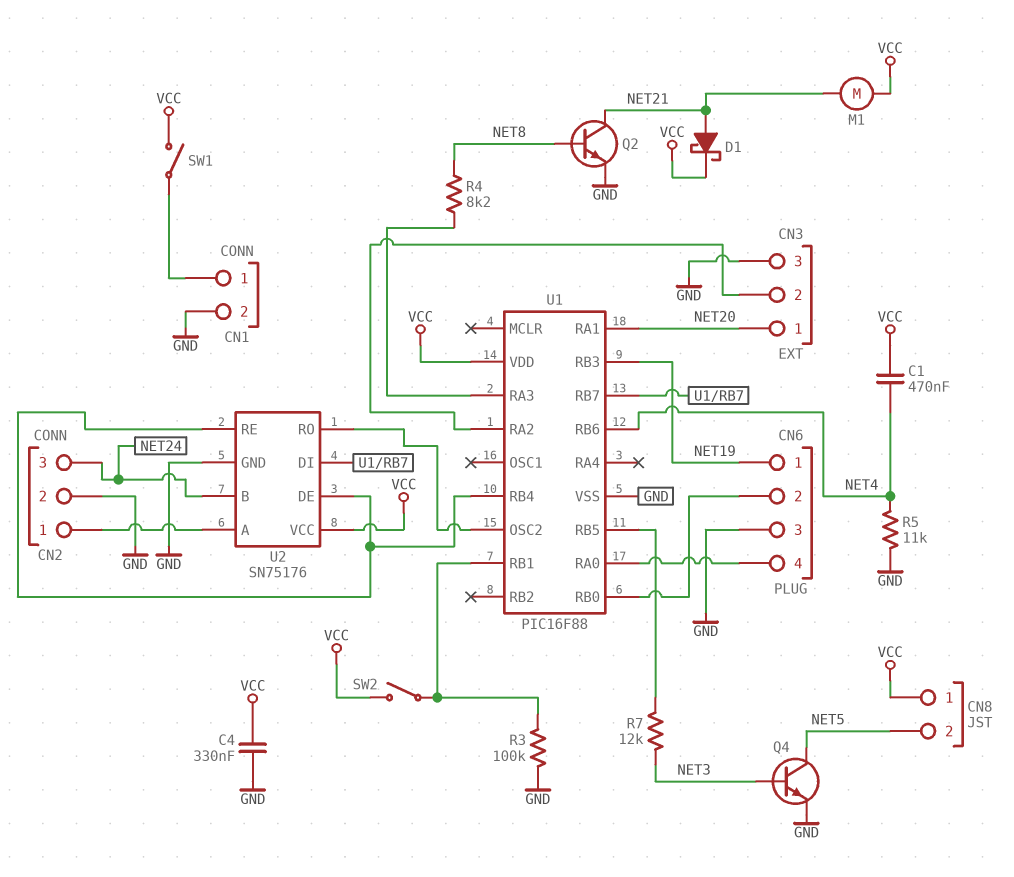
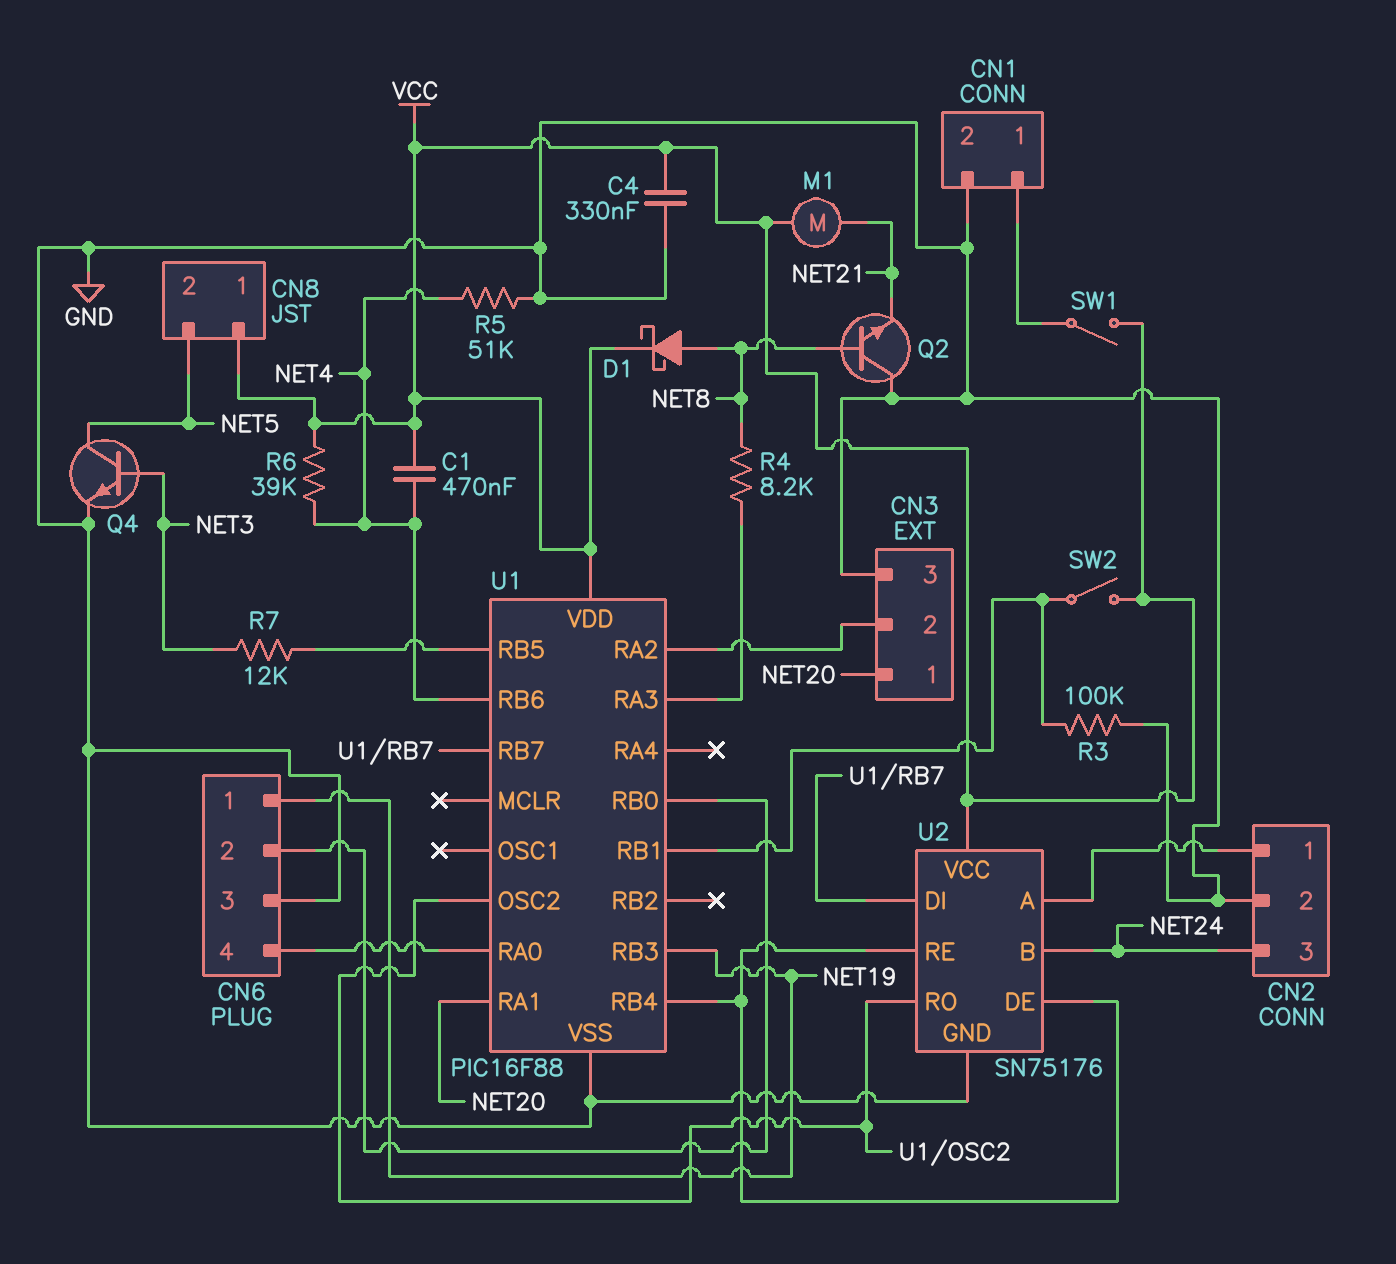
D1: schottky (A NET21, K VCC) -> schottky (A NET8, K VCC)
Q2: NPN (B NET8, C NET21, E GND) -> NPN (B NET8, C GND, E NET21)
R5: 11k (GND, NET4) -> 51k (GND, NET4)
R6: none -> 39k (NET4, VCC)

